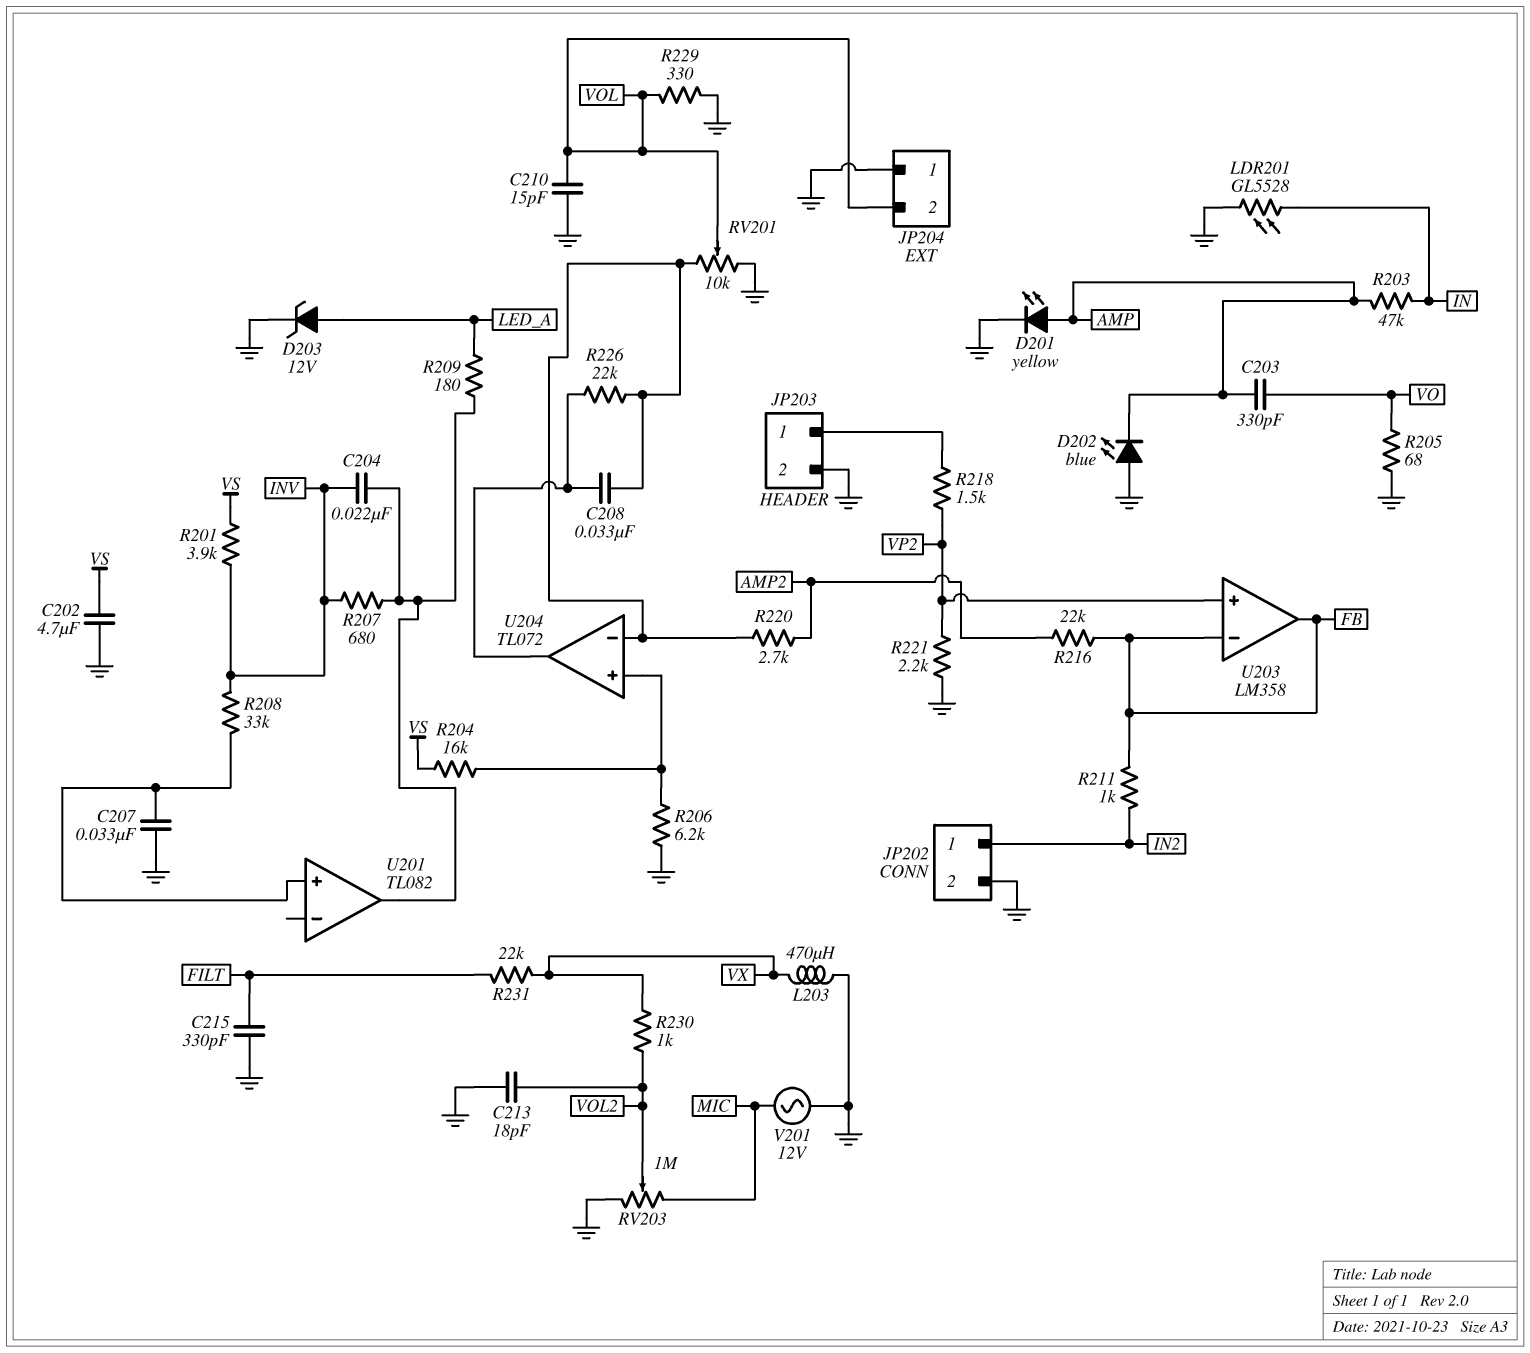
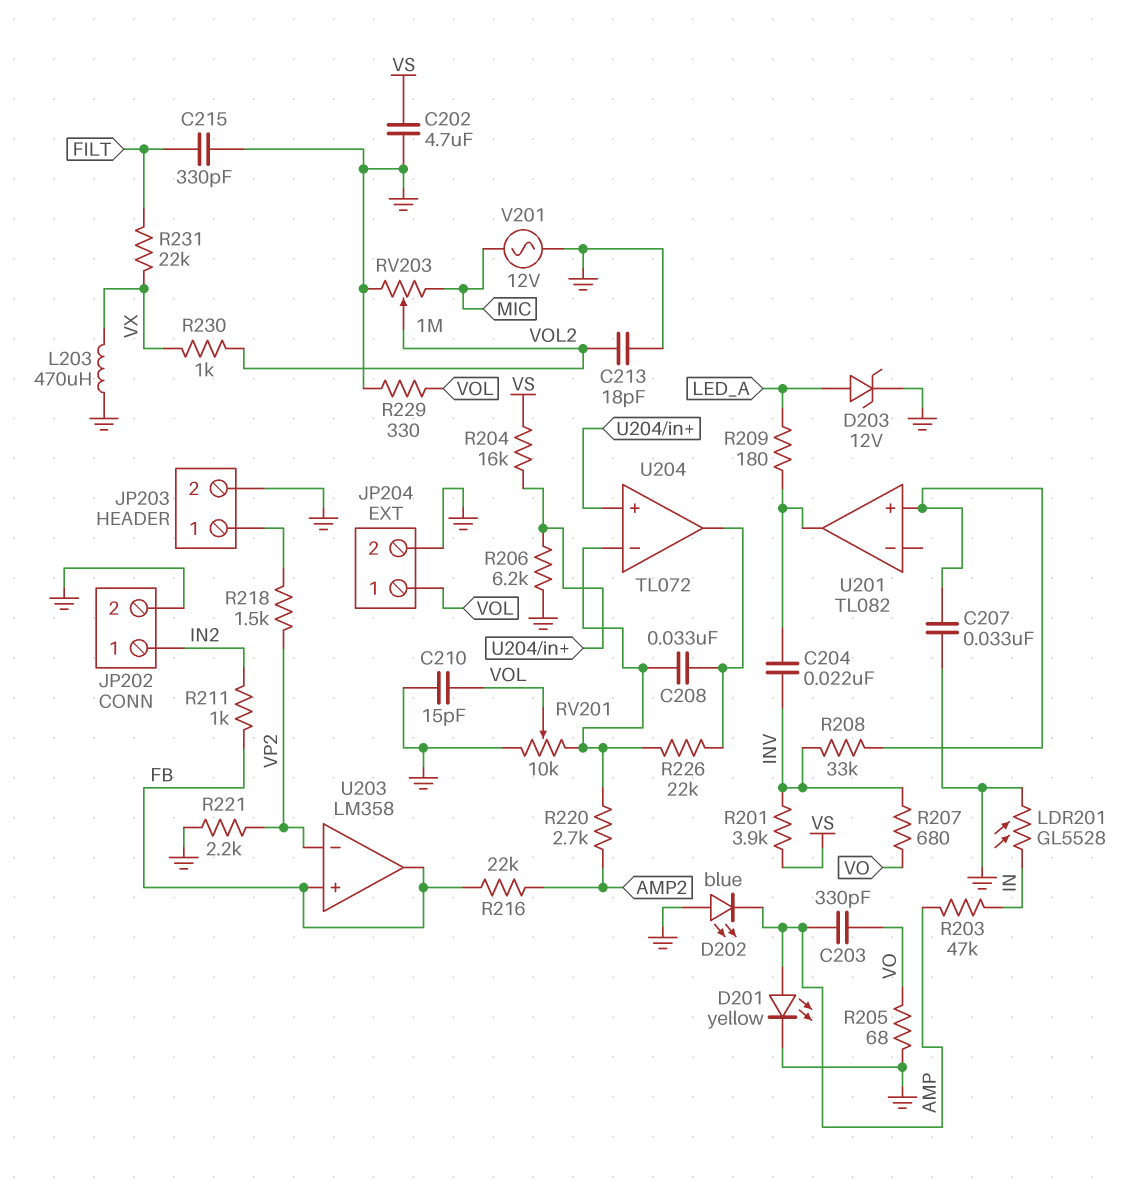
JP204 pin 1: GND -> VOL
JP204 pin 2: VOL -> GND
R207: 680 (INV, U201/out) -> 680 (INV, VO)
U203 pin in+: VP2 -> FB
U203 pin in-: FB -> VP2

